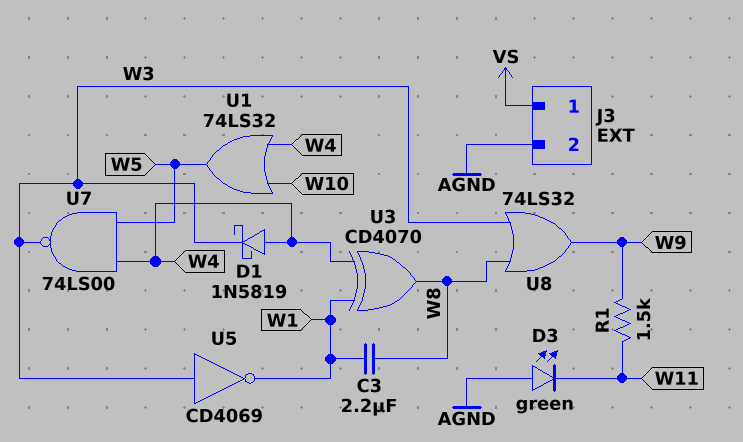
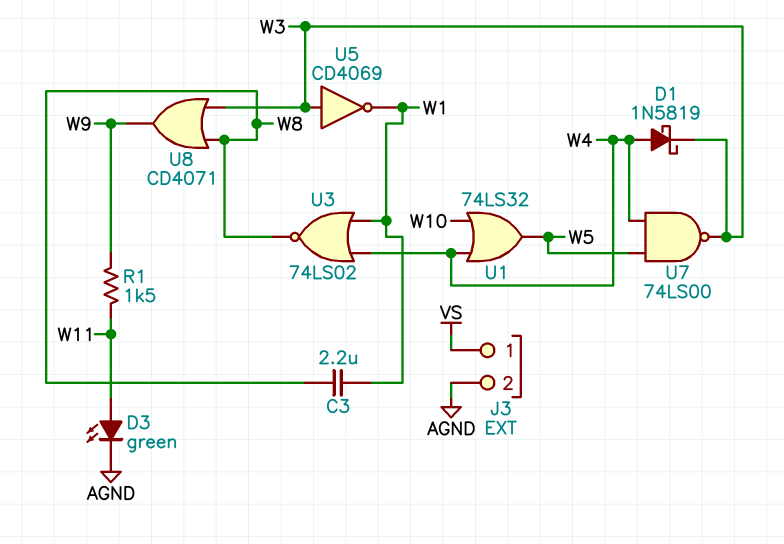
D3: LED green (A AGND, K W11) -> LED green (A W11, K AGND)
U3: XOR CD4070 (in W1, in W4, out W8) -> NOR 74LS02 (in W1, in W4, out W8)
U8: OR 74LS32 (in W3, in W8, out W9) -> OR CD4071 (in W3, in W8, out W9)

